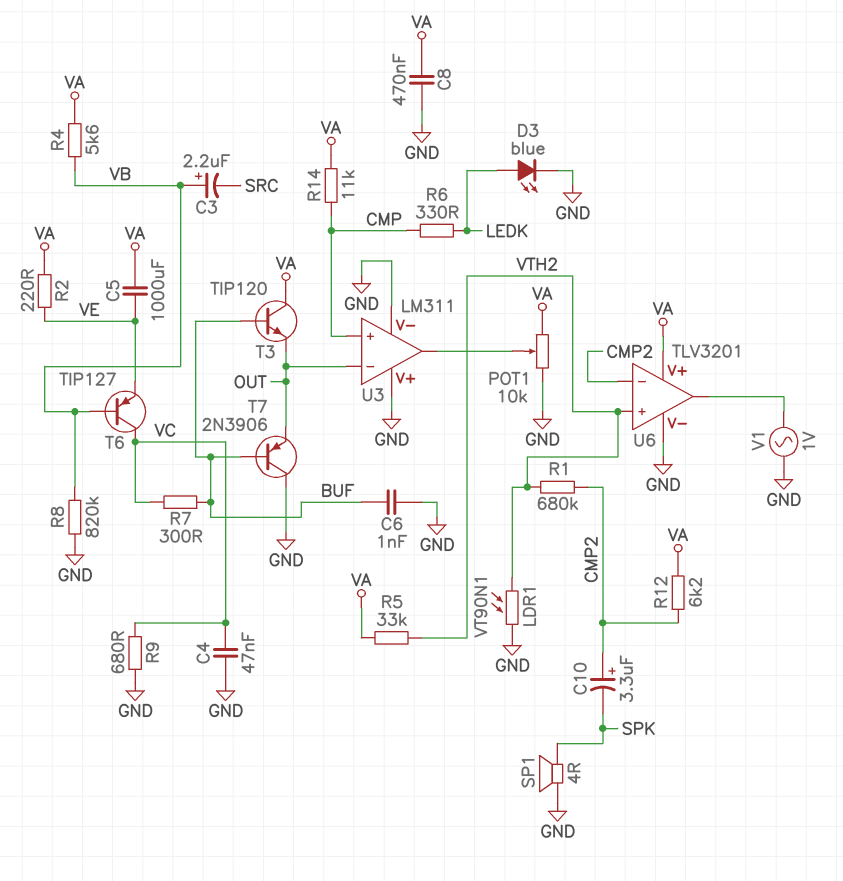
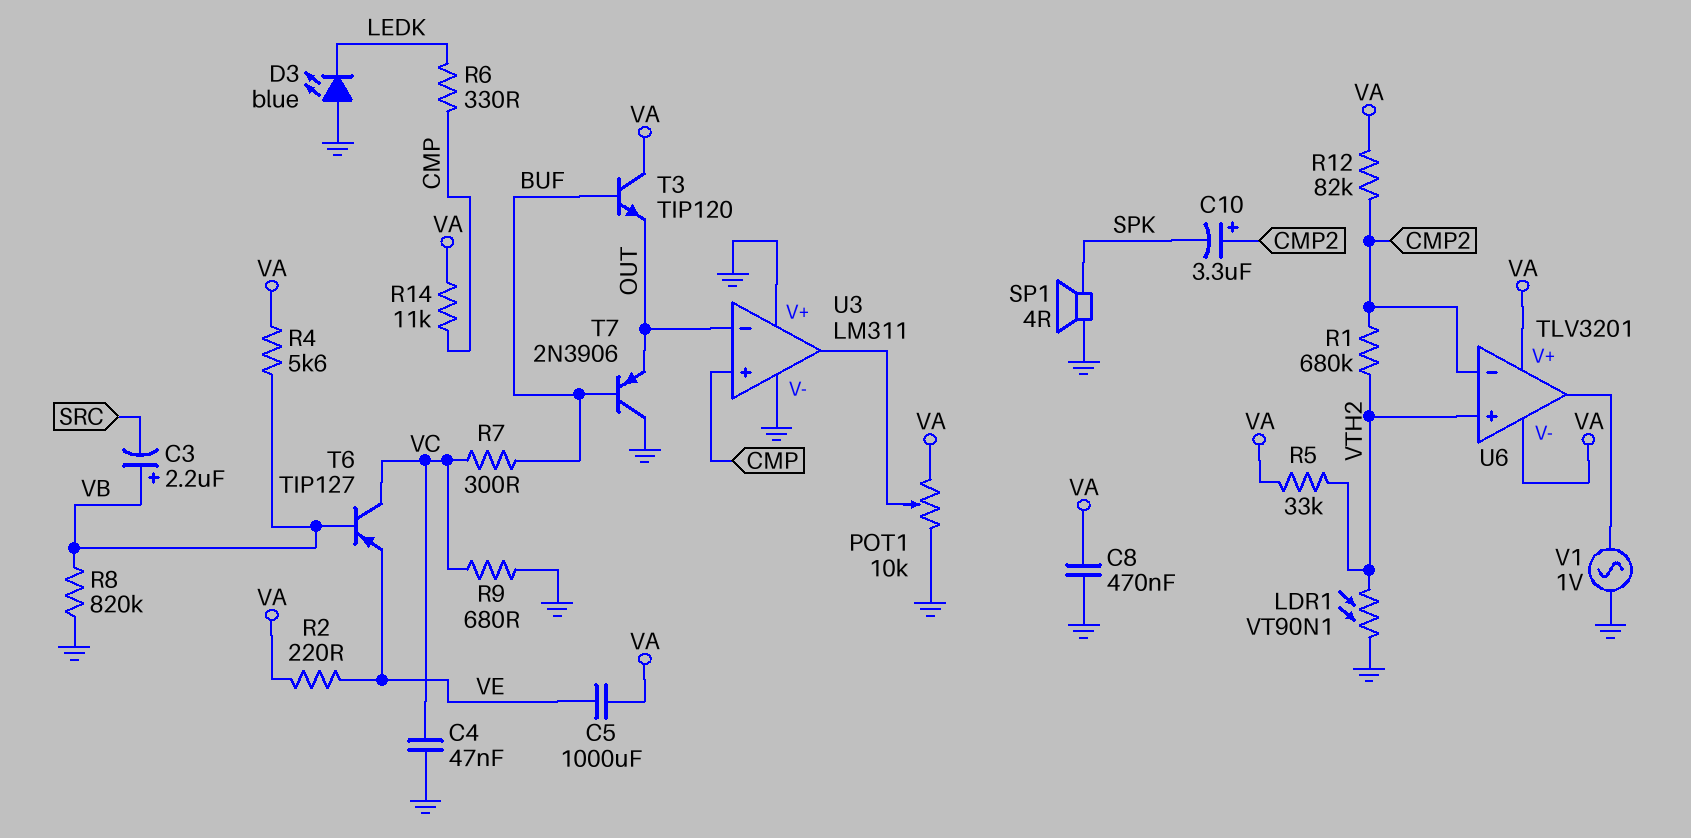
C6: 1nF (BUF, GND) -> none
D3: LED blue (A LEDK, K GND) -> LED blue (A GND, K LEDK)
R12: 6.2k (CMP2, VA) -> 82k (CMP2, VA)
U6 pin V-: GND -> VA

